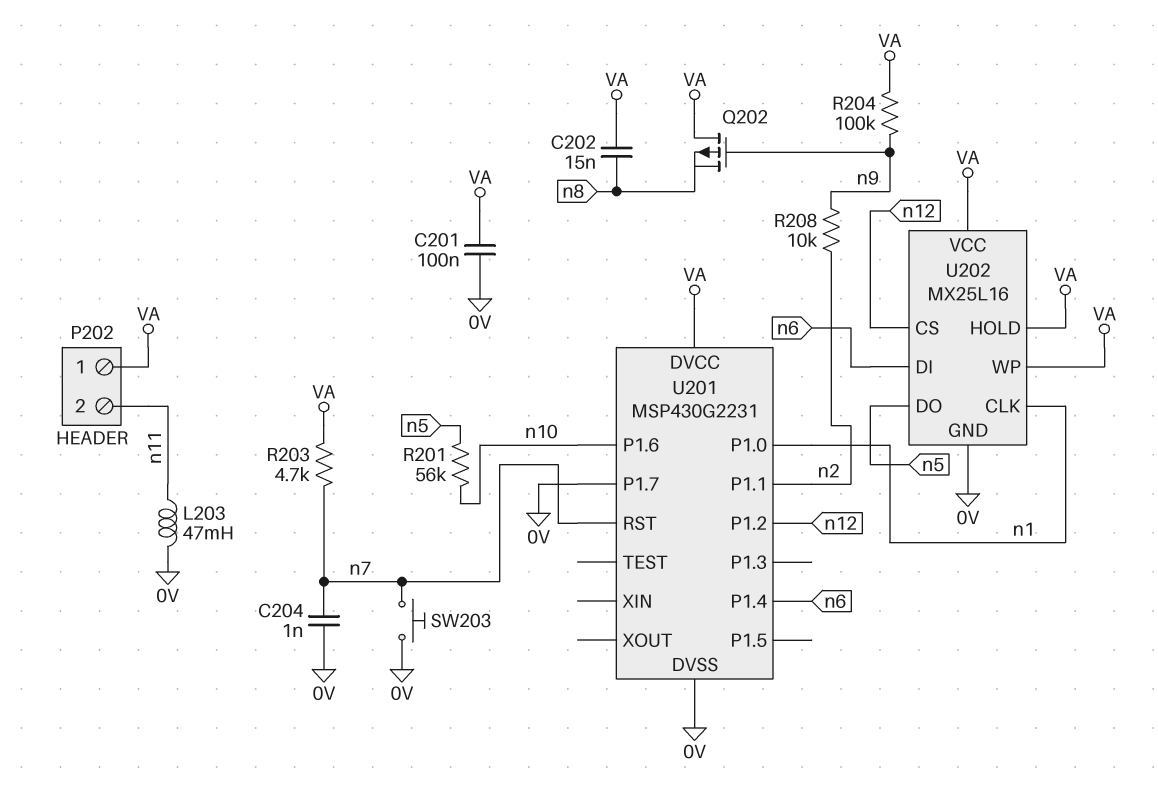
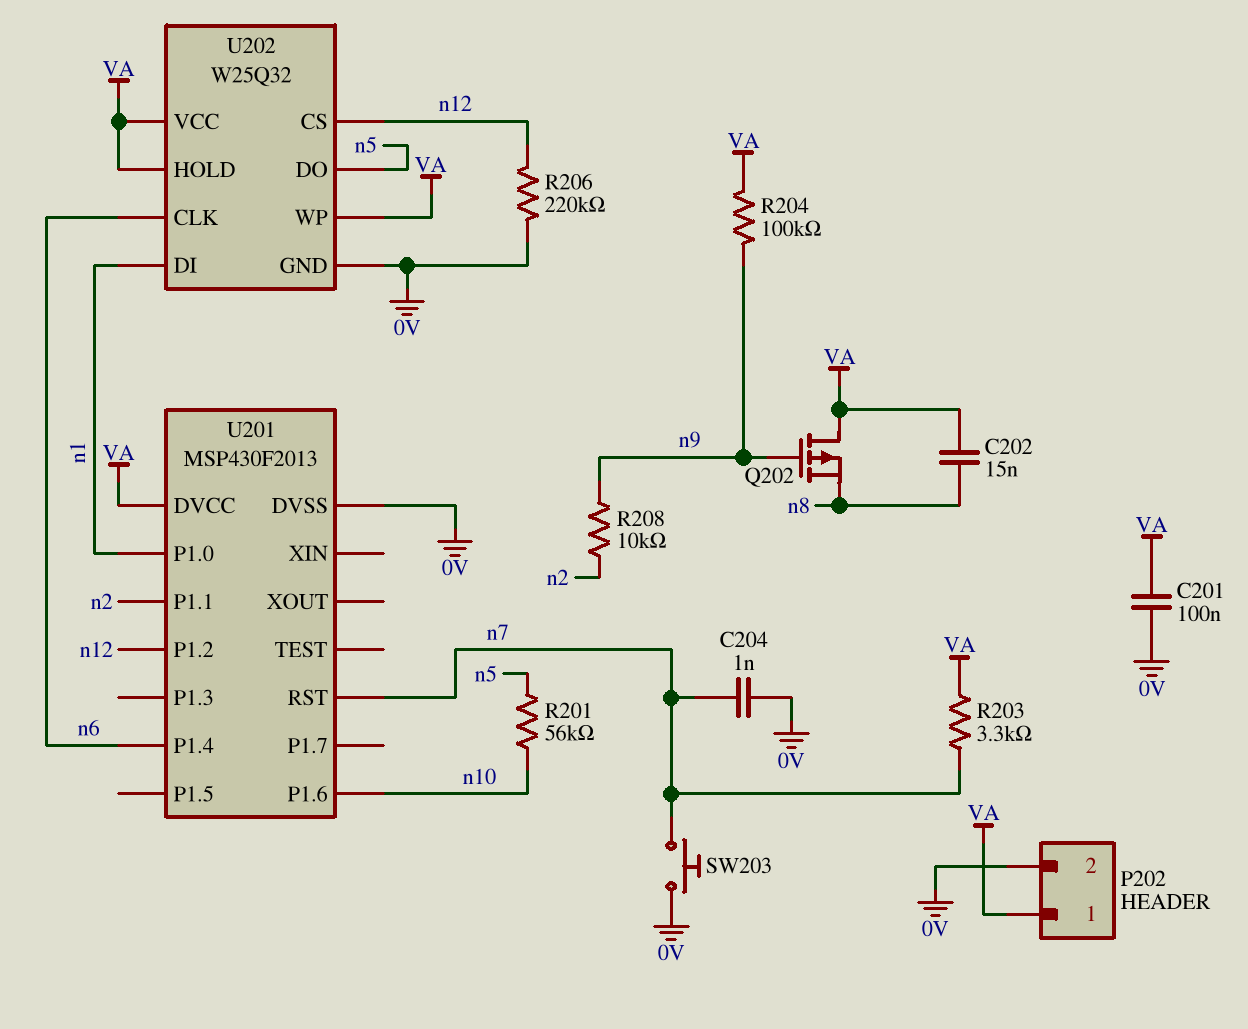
L203: 47mH (0V, n11) -> none
P202 pin 2: n11 -> 0V
R203: 4.7k (VA, n7) -> 3.3k (VA, n7)
R206: none -> 220k (0V, n12)
U201: MSP430G2231 -> MSP430F2013
U201 pin P1.7: 0V -> none
U202: MX25L16 -> W25Q32
U202 pin CLK: n1 -> n6
U202 pin DI: n6 -> n1

